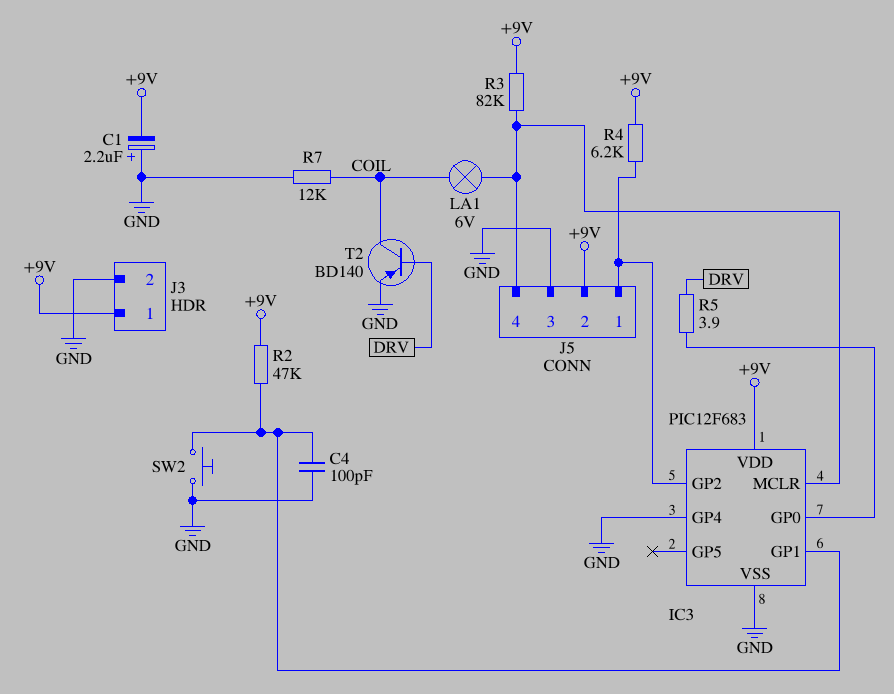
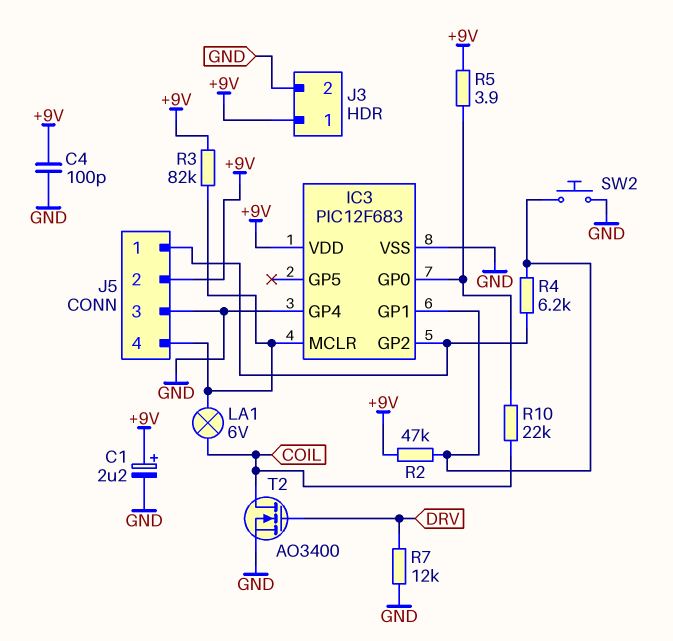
C1: 2.2uF (plus GND, minus +9V) -> 2.2uF (plus +9V, minus GND)
C4: 100pF (GND, IC3/GP1) -> 100pF (+9V, GND)
R4: 6.2k (+9V, IC3/GP2) -> 6.2k (IC3/GP1, IC3/GP2)
R5: 3.9 (DRV, IC3/GP0) -> 3.9 (+9V, IC3/GP0)
R7: 12k (COIL, GND) -> 12k (DRV, GND)
R10: none -> 22k (COIL, IC3/GP0)
T2: PNP BD140 (B DRV, C COIL, E GND) -> NMOS AO3400 (G DRV, D COIL, S GND)

